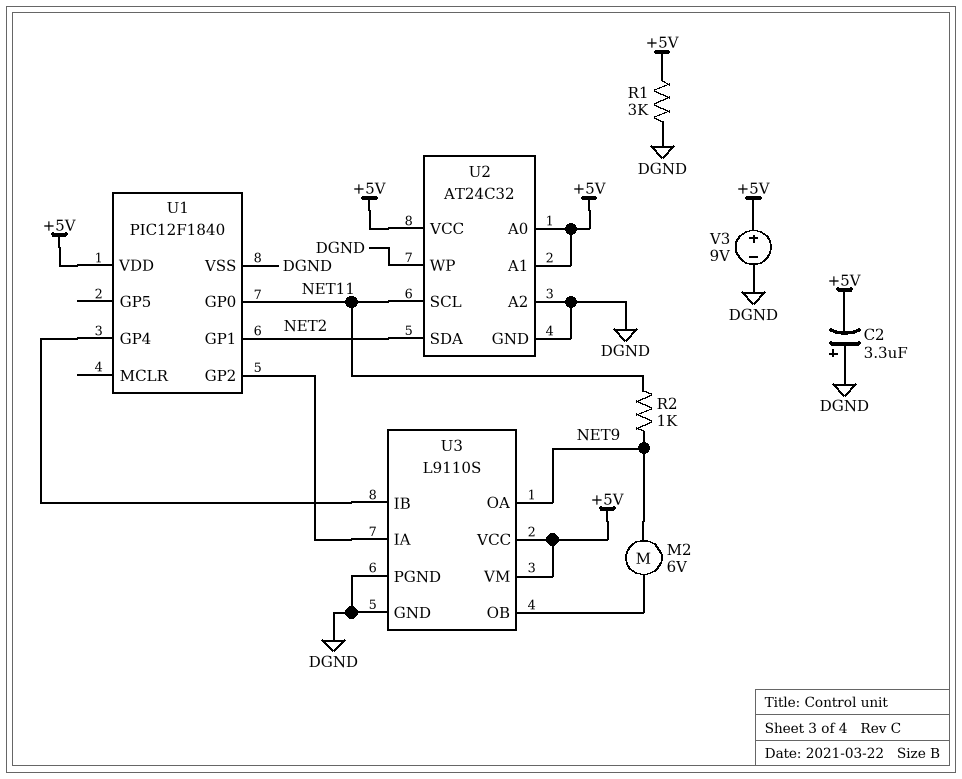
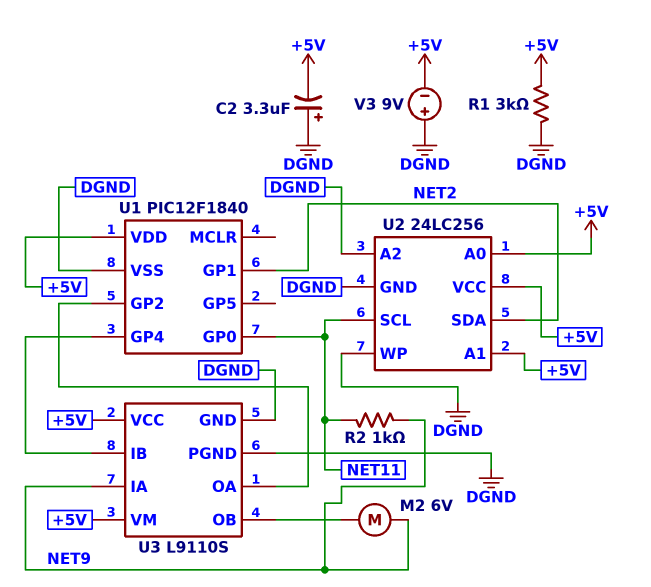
U2: AT24C32 -> 24LC256
U3 pin IA: U1/GP2 -> NET9
U3 pin OA: NET9 -> U1/GP2
V3: 9V (plus +5V, minus DGND) -> 9V (plus DGND, minus +5V)

